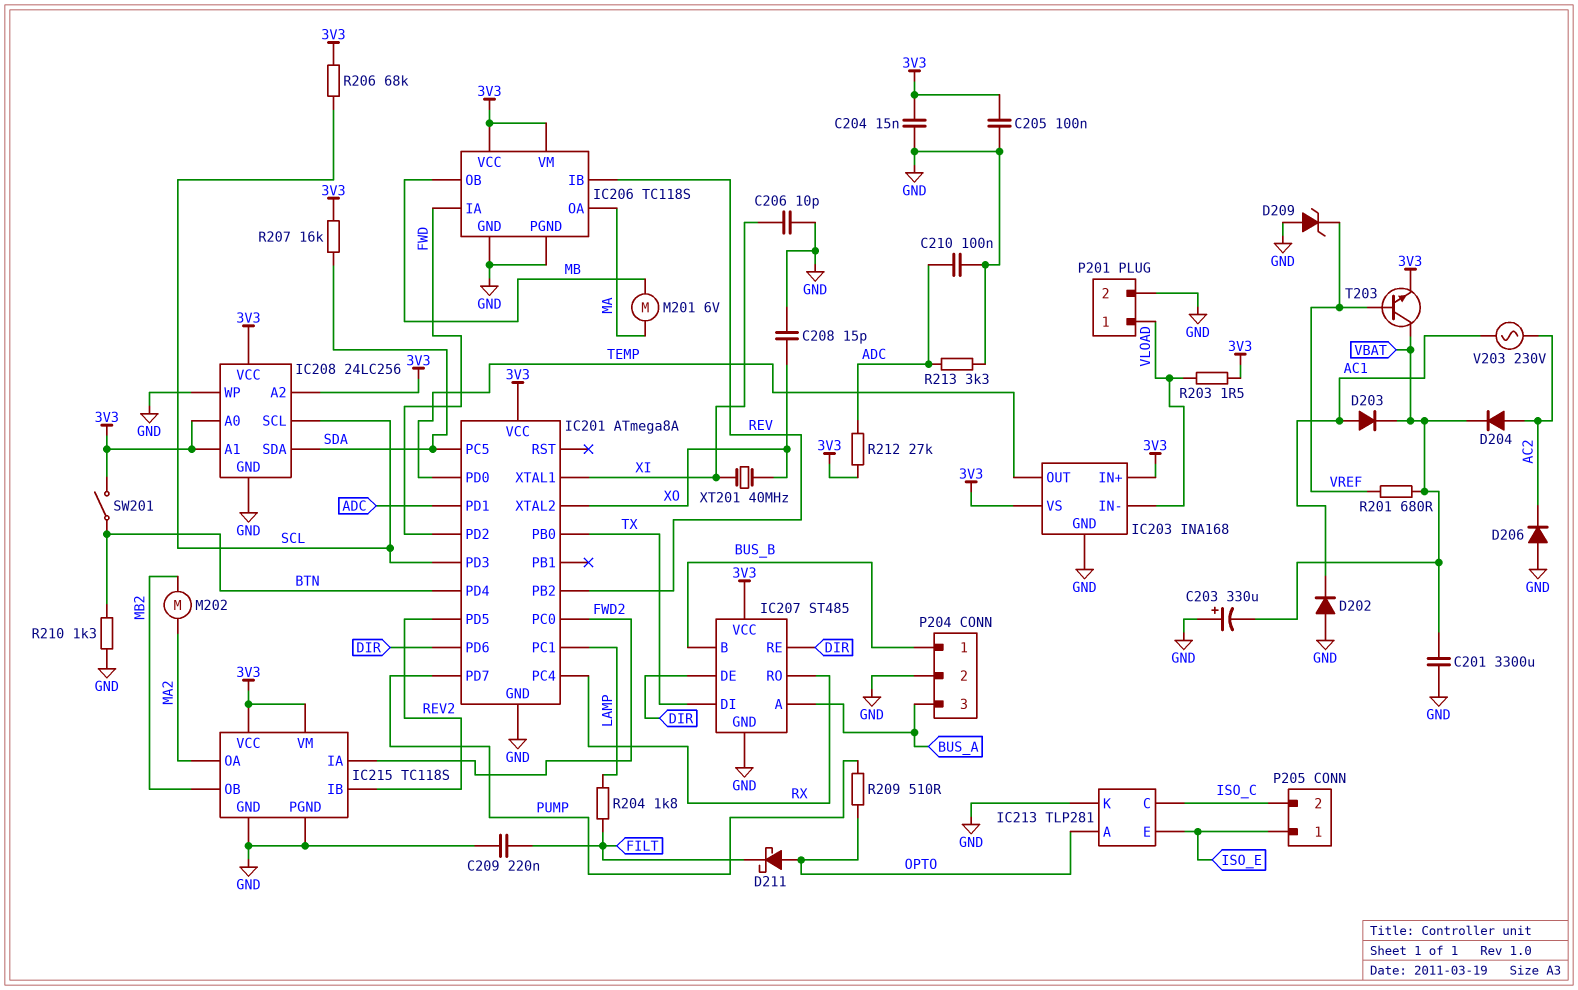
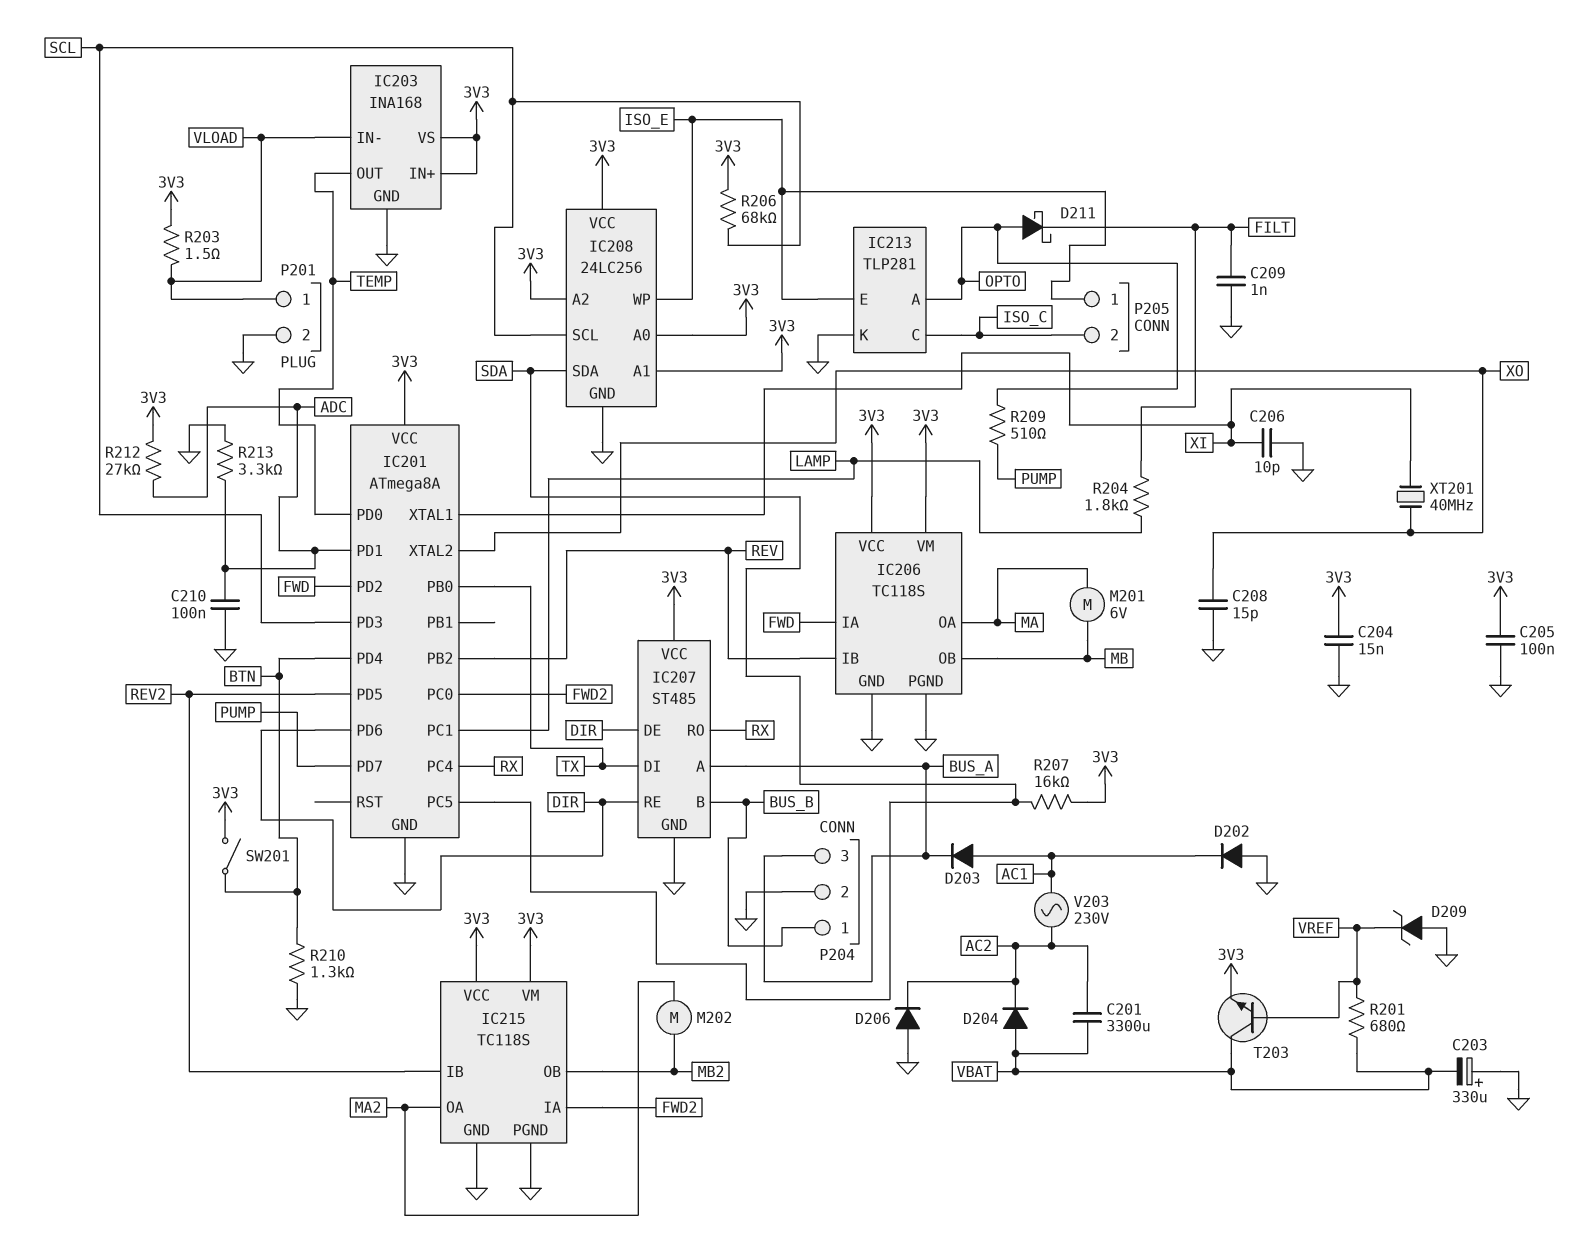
C201: 3300uF (GND, VBAT) -> 3300uF (AC2, VBAT)
C209: 220nF (FILT, GND) -> 1nF (FILT, GND)
D203: diode (A AC1, K VBAT) -> diode (A AC1, K BUS_A)
D204: diode (A AC2, K VBAT) -> diode (A VBAT, K AC2)
IC208 pin WP: GND -> ISO_E

